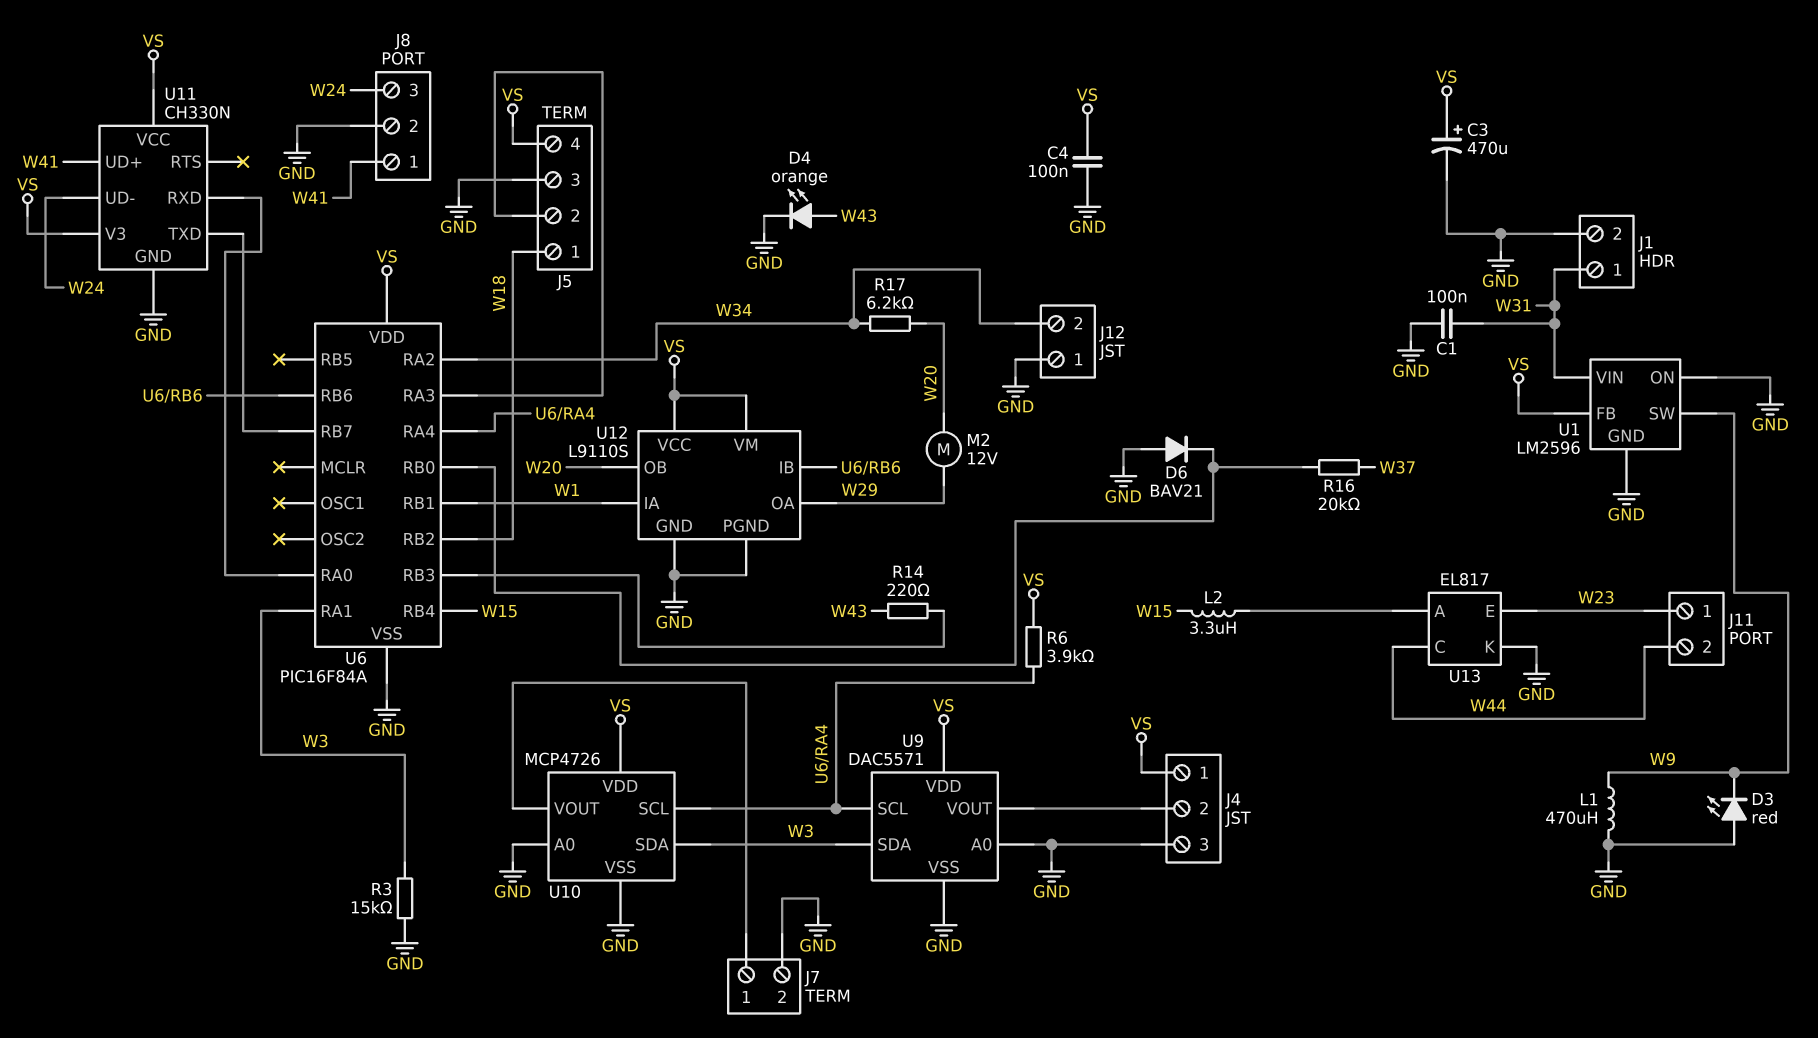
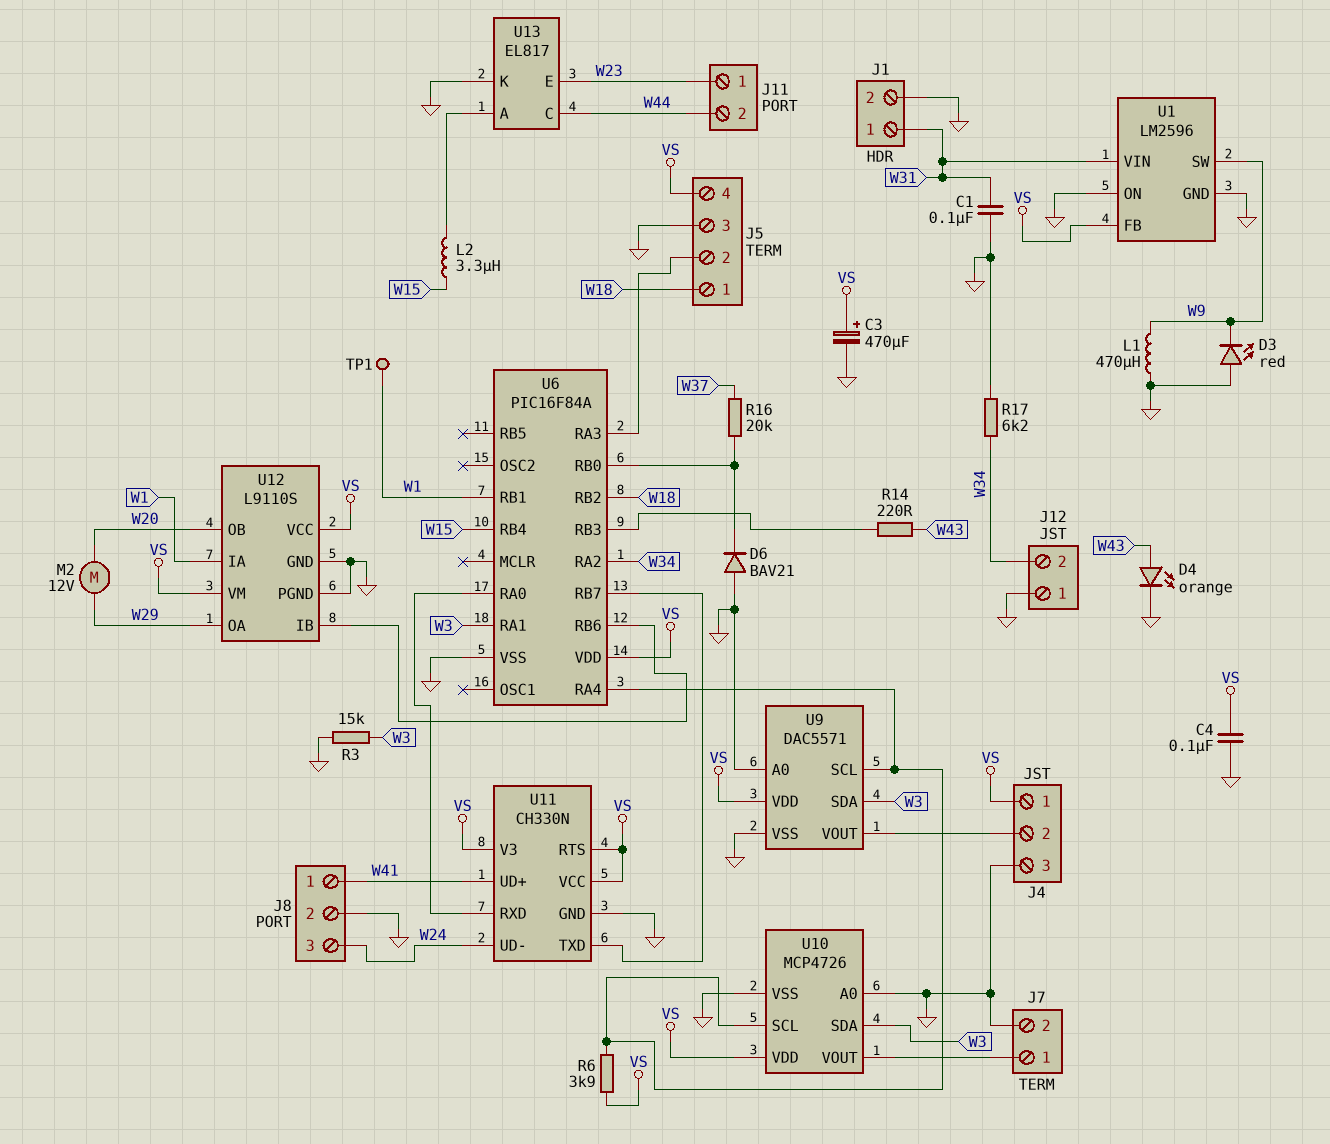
R17: 6.2k (W20, W34) -> 6.2k (GND, W34)
TP1: none -> test point (W1)
U11 pin RTS: none -> VS

